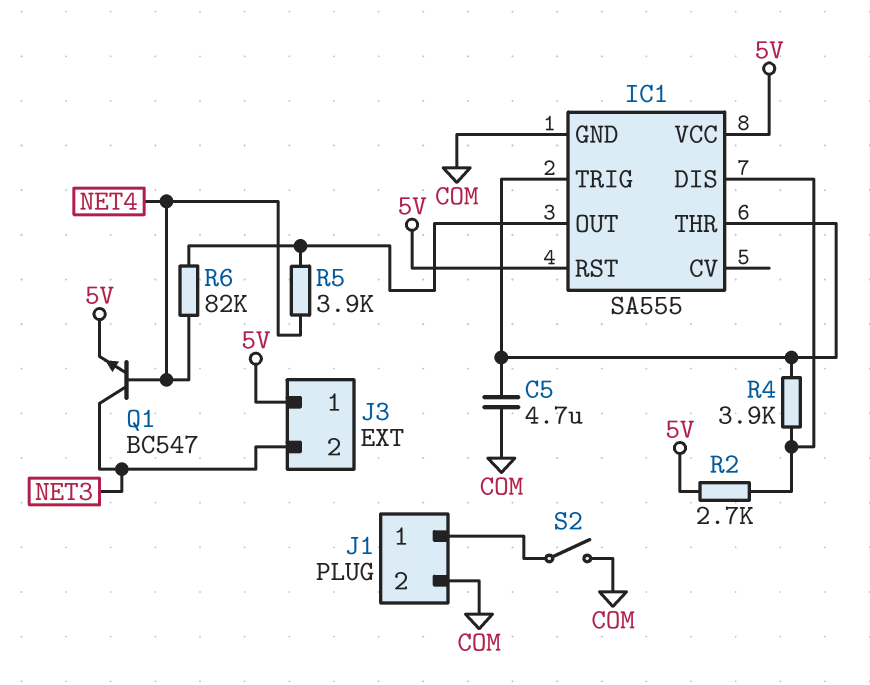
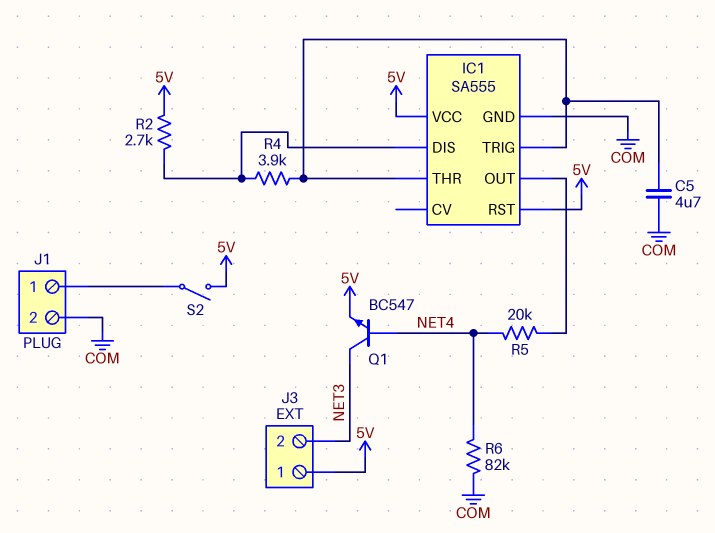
R5: 3.9k (IC1/OUT, NET4) -> 20k (IC1/OUT, NET4)
R6: 82k (IC1/OUT, NET4) -> 82k (COM, NET4)
S2: switch (COM, J1/1) -> switch (5V, J1/1)

